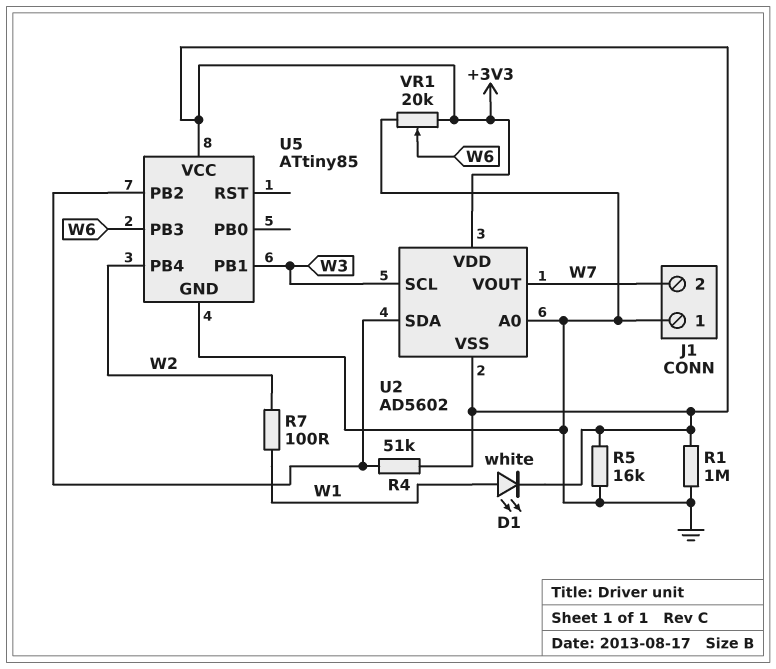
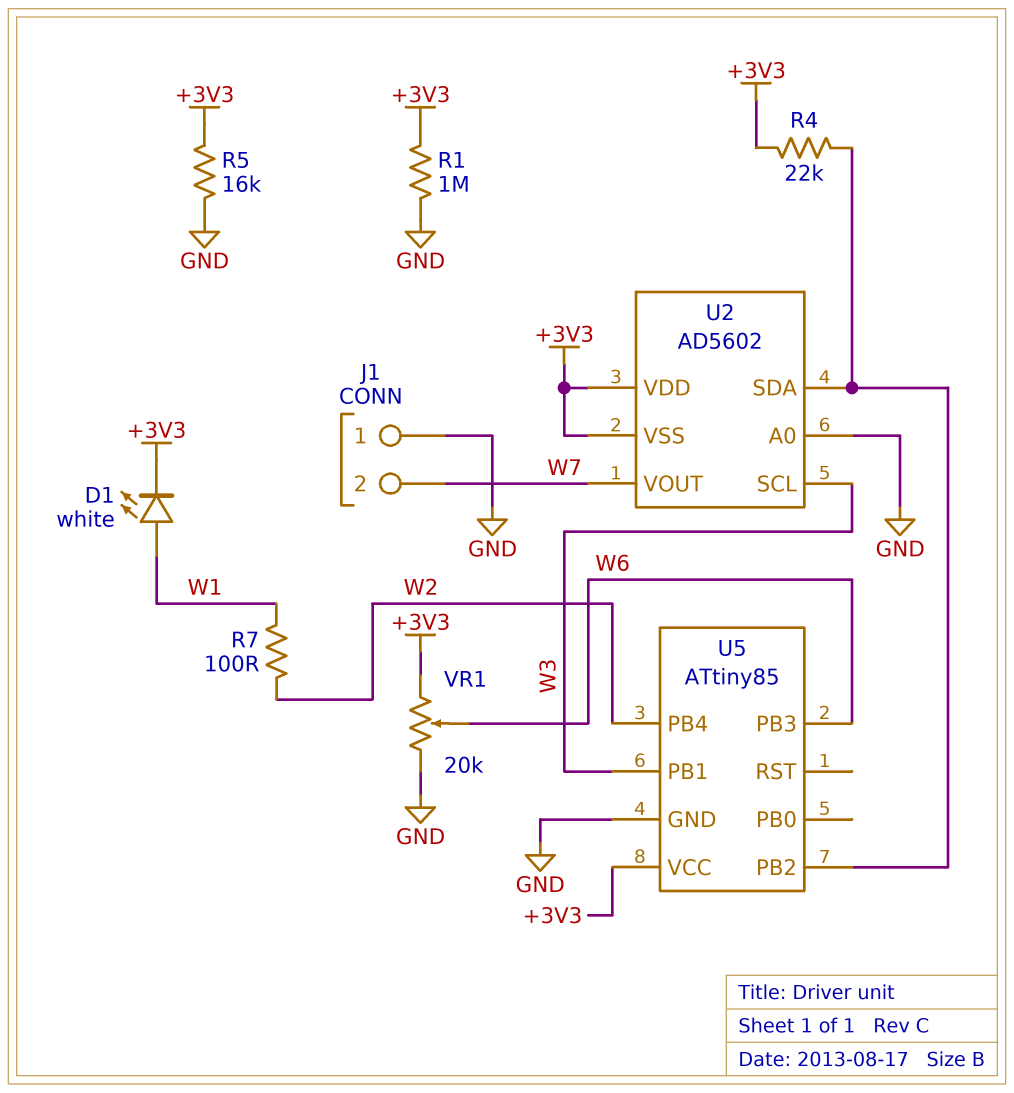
R4: 51k (+3V3, U2/SDA) -> 22k (+3V3, U2/SDA)

